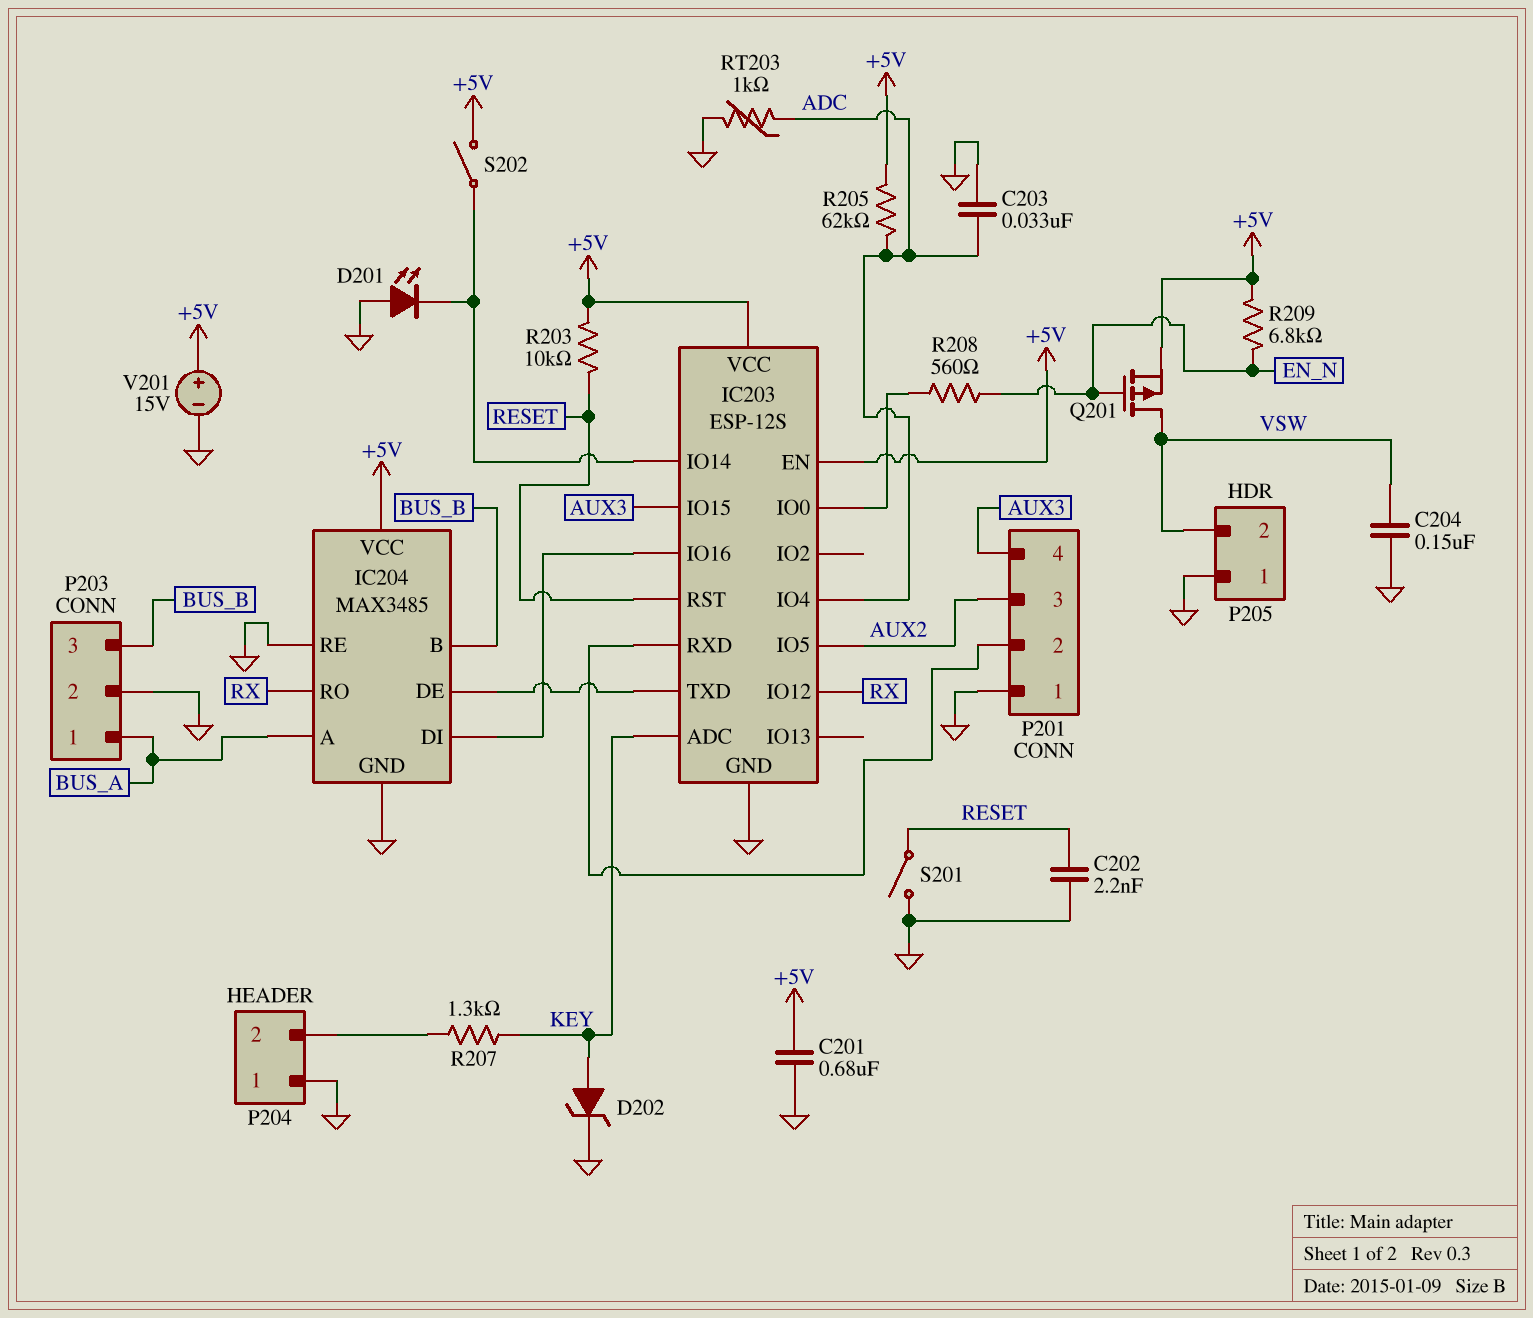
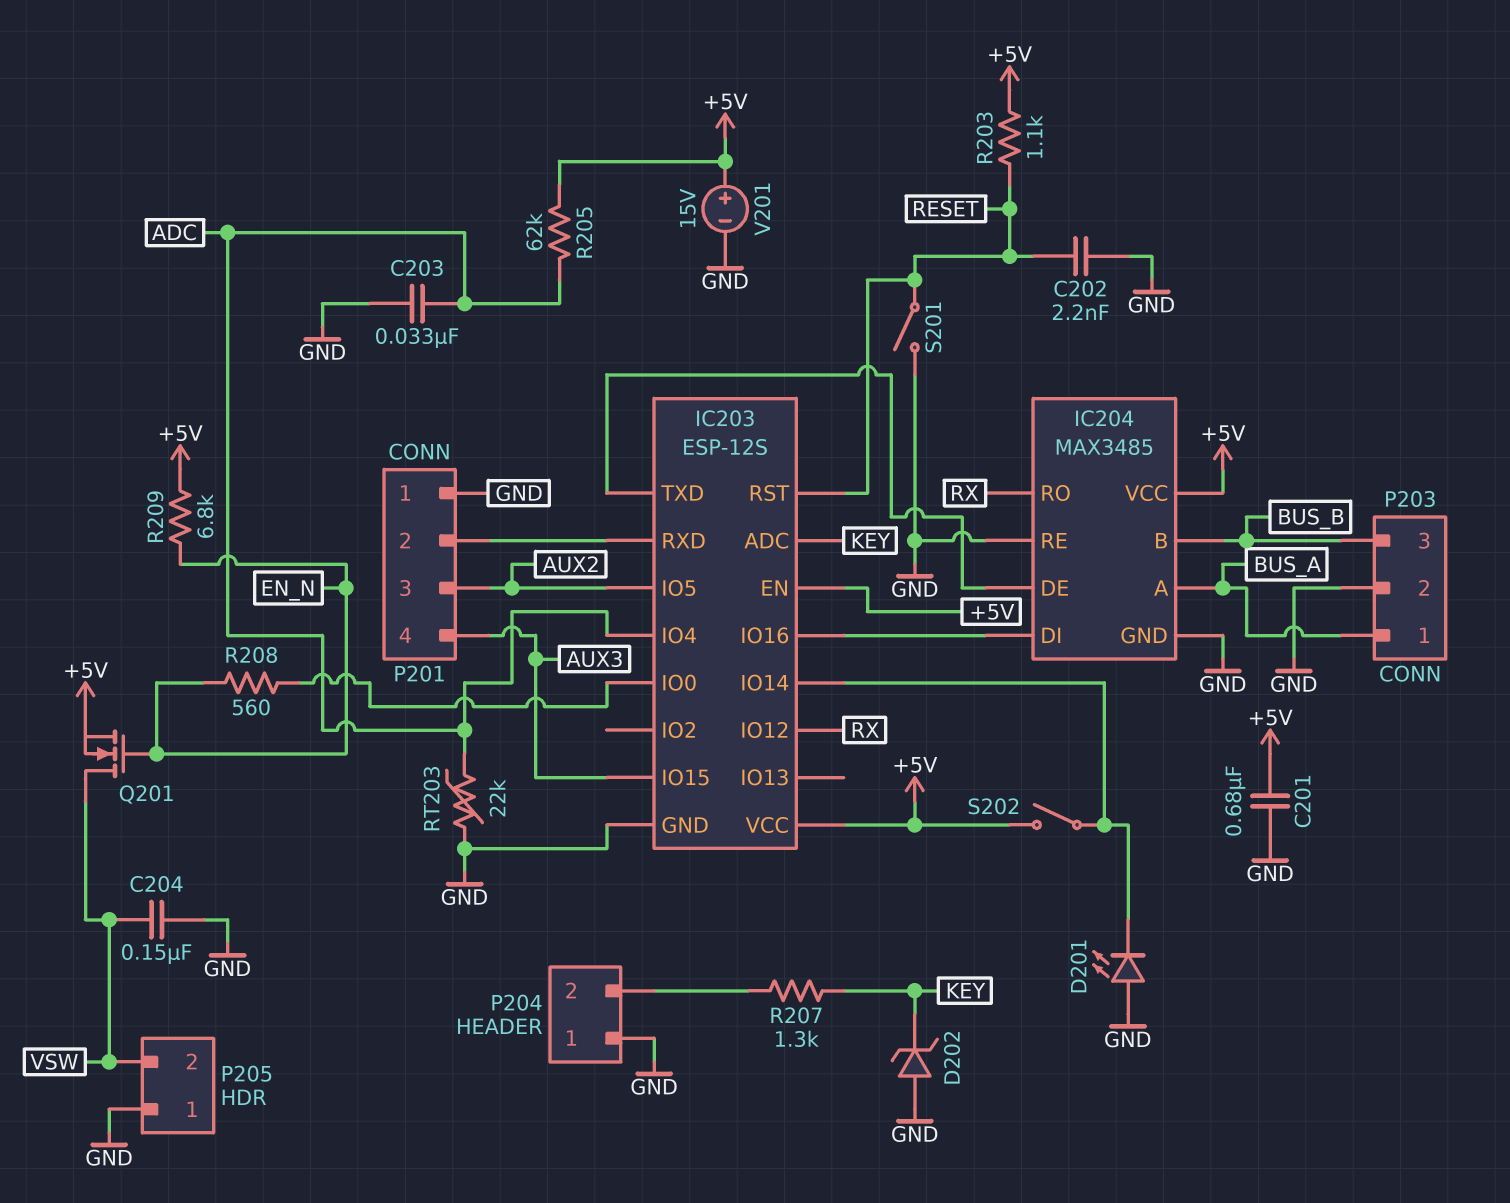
D202: zener (A KEY, K GND) -> zener (A GND, K KEY)
Q201: PMOS (G EN_N, D VSW, S +5V) -> NMOS (G EN_N, D VSW, S +5V)
R203: 10k (+5V, RESET) -> 1.1k (+5V, RESET)
RT203: 1k (ADC, GND) -> 22k (ADC, GND)

